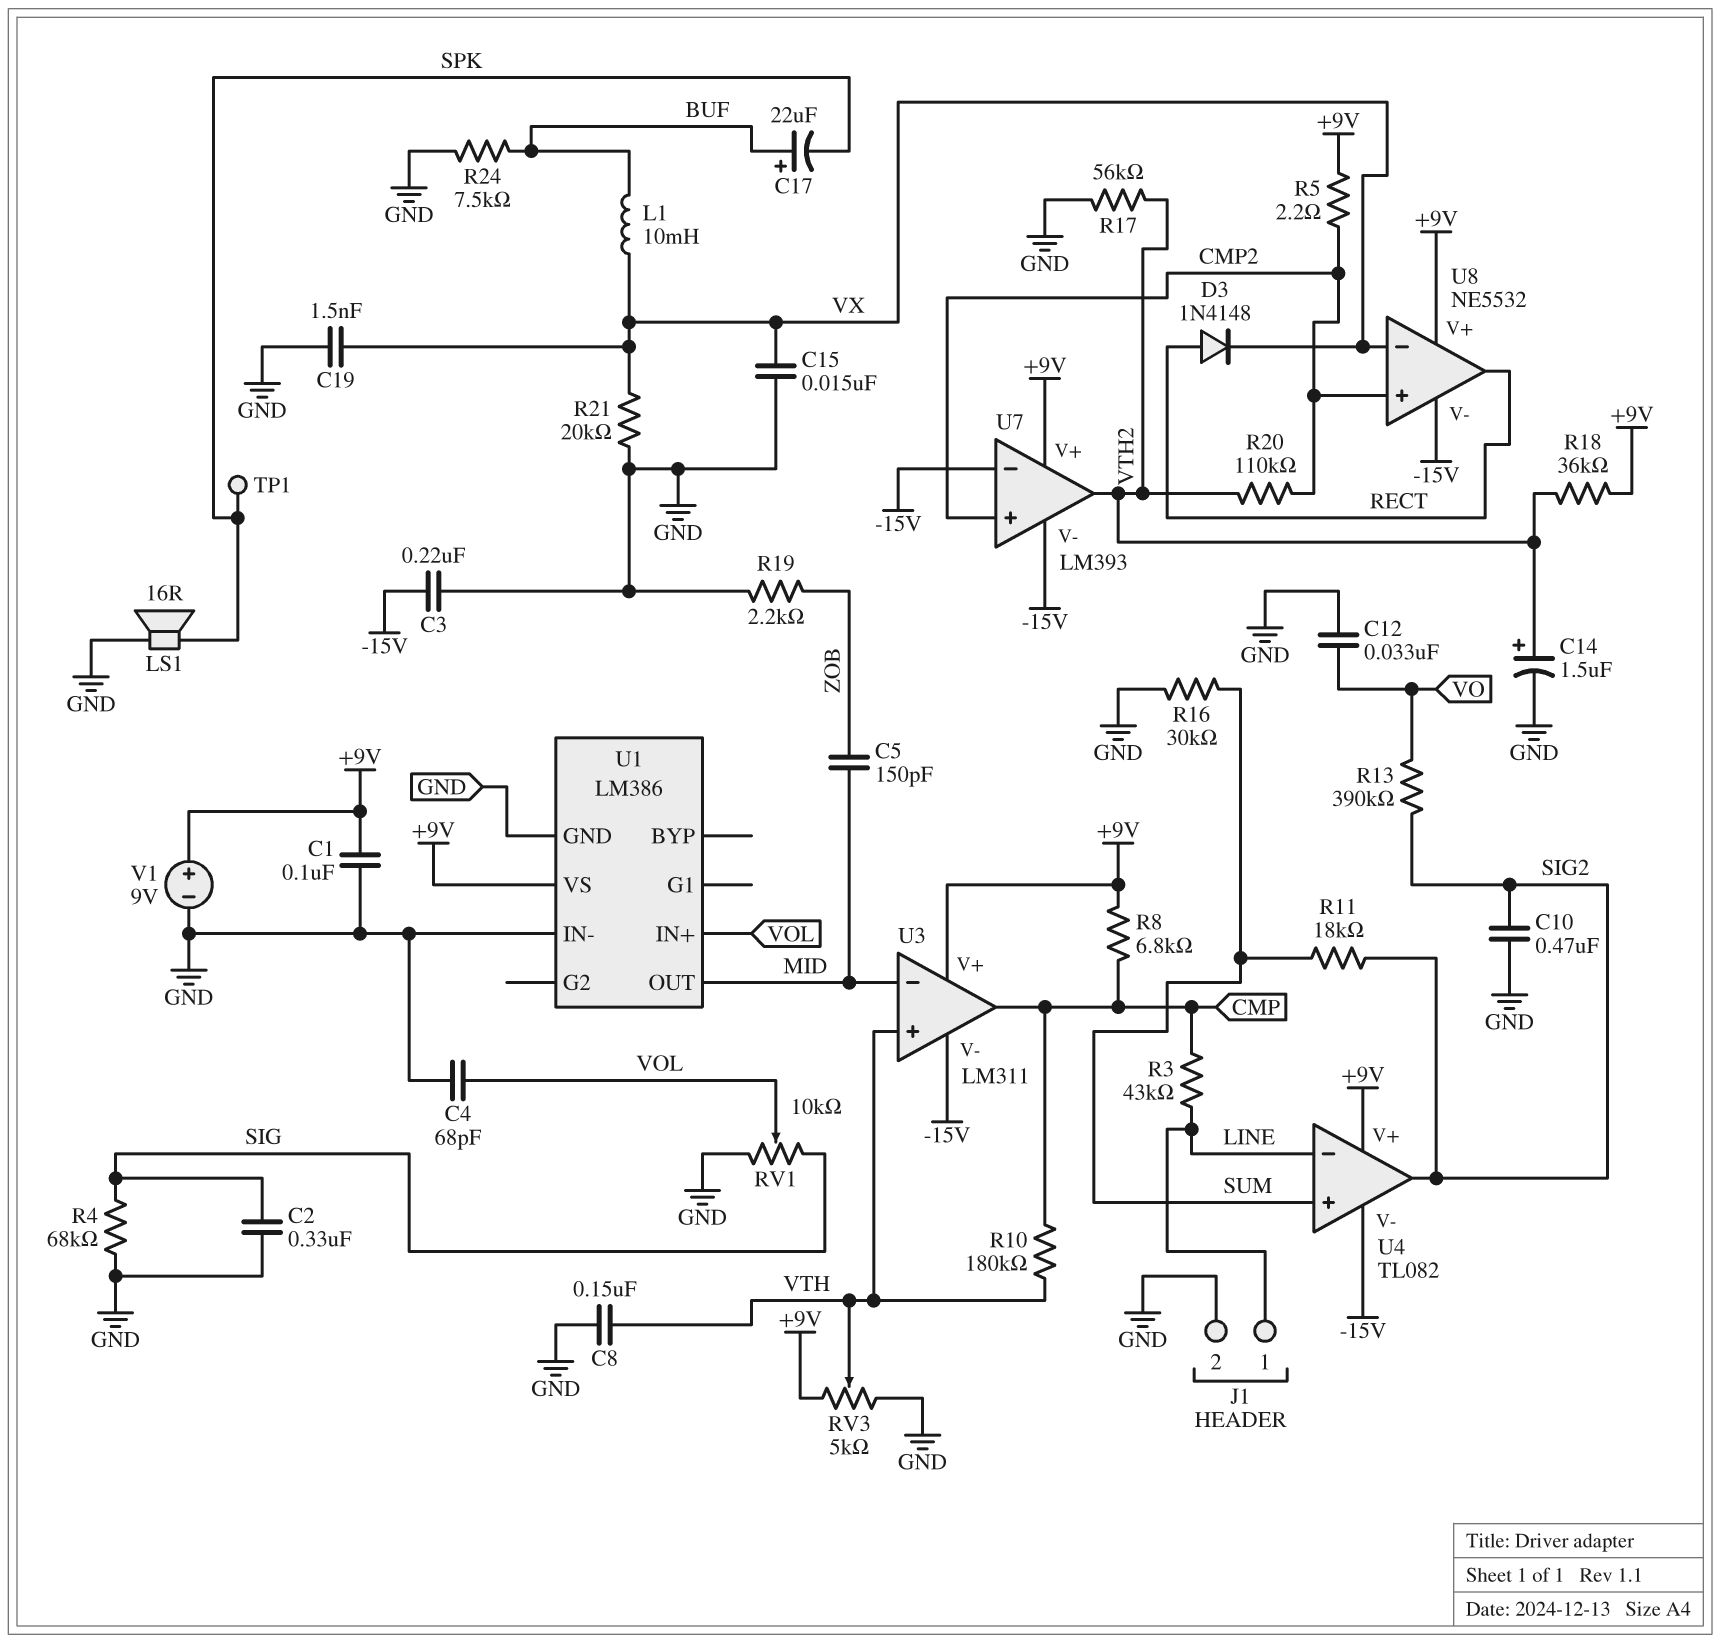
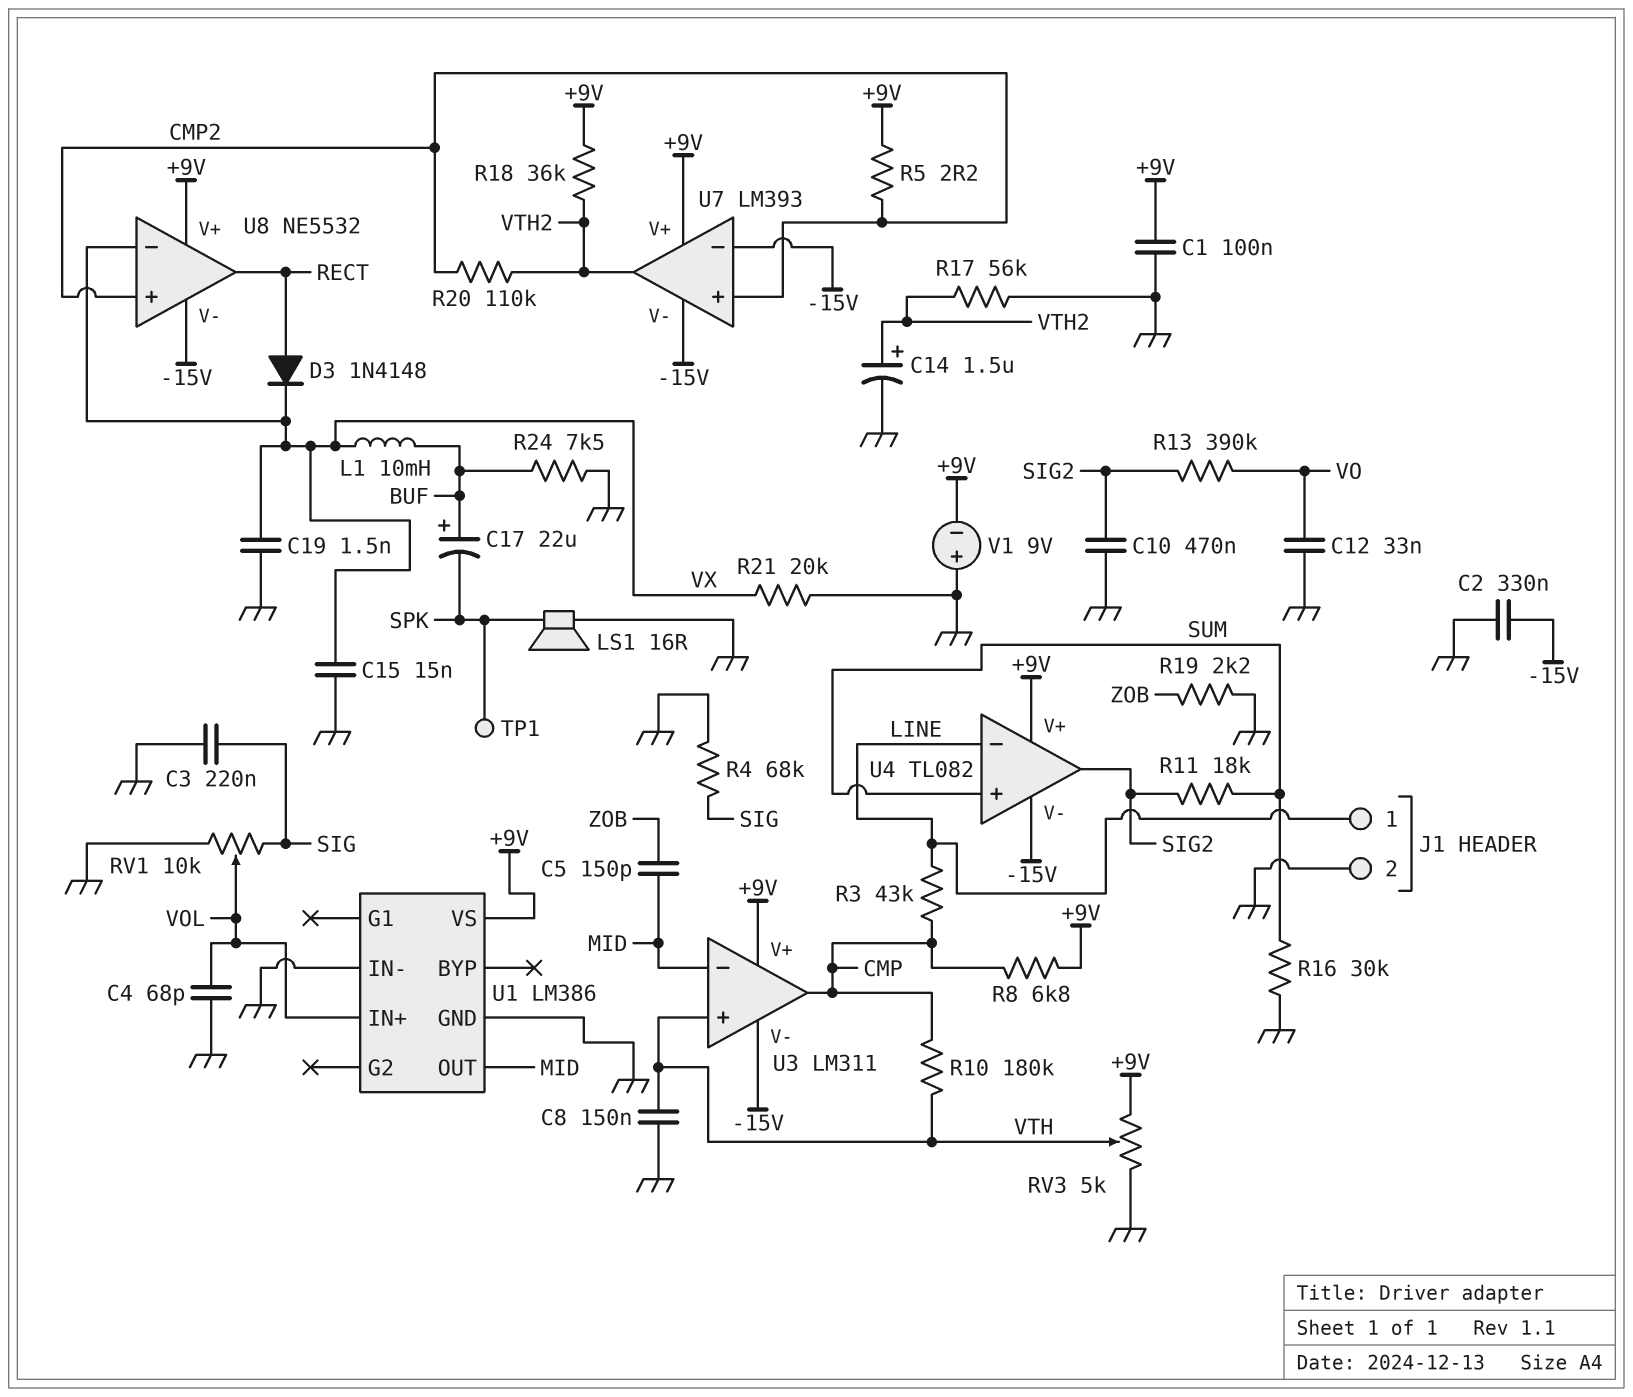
C2: 330nF (GND, SIG) -> 330nF (-15V, GND)
C3: 220nF (-15V, GND) -> 220nF (GND, SIG)
V1: 9V (plus +9V, minus GND) -> 9V (plus GND, minus +9V)

